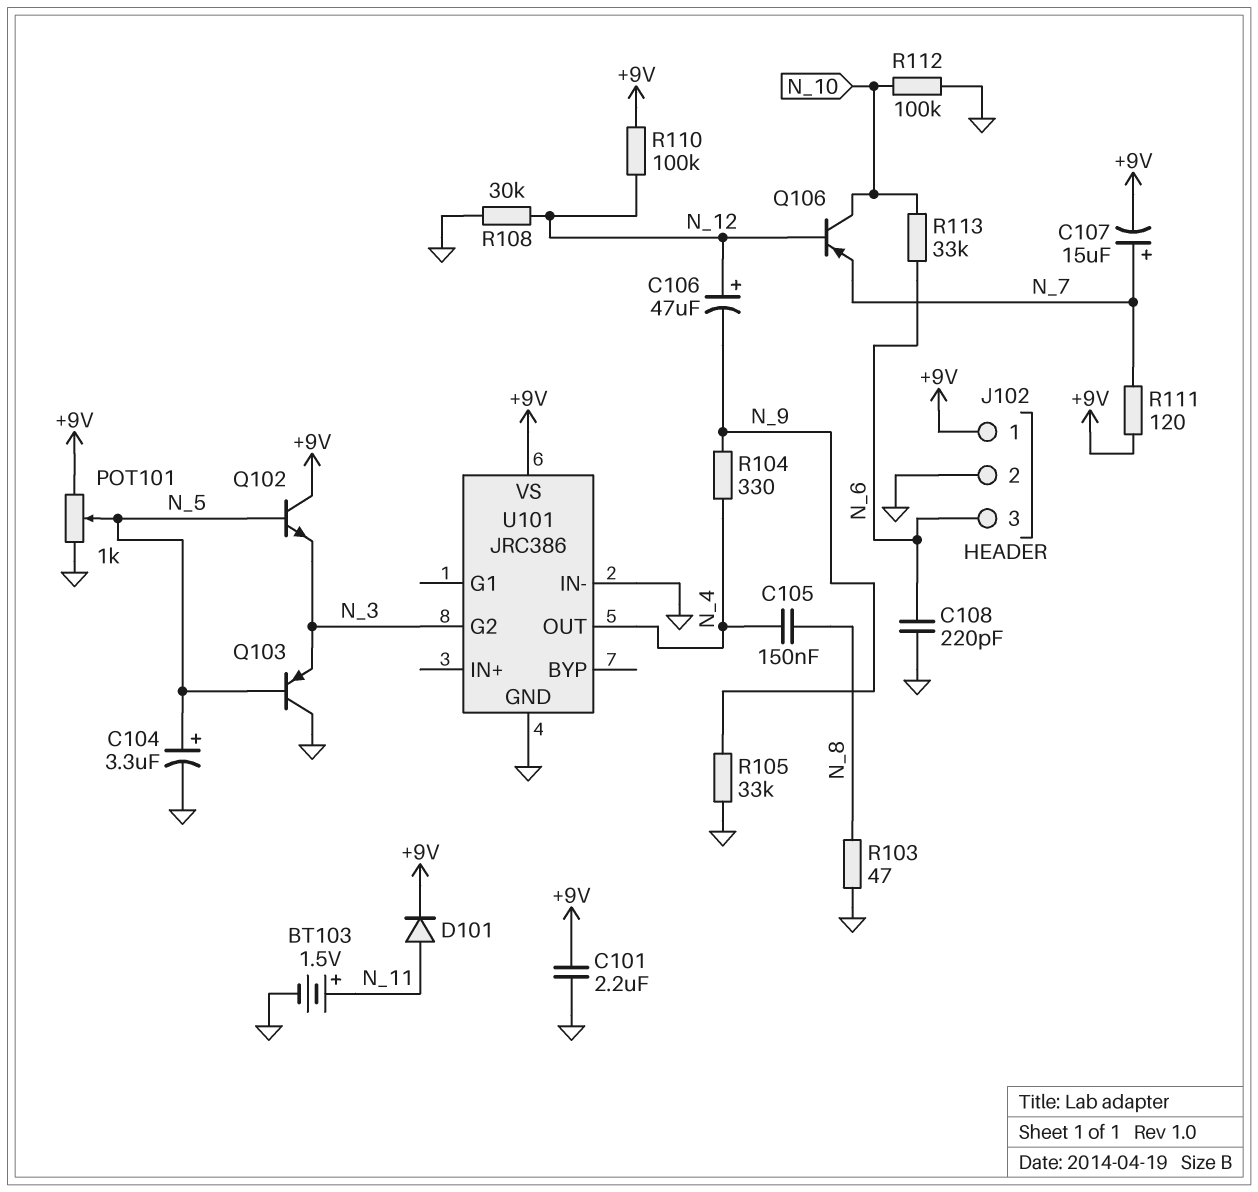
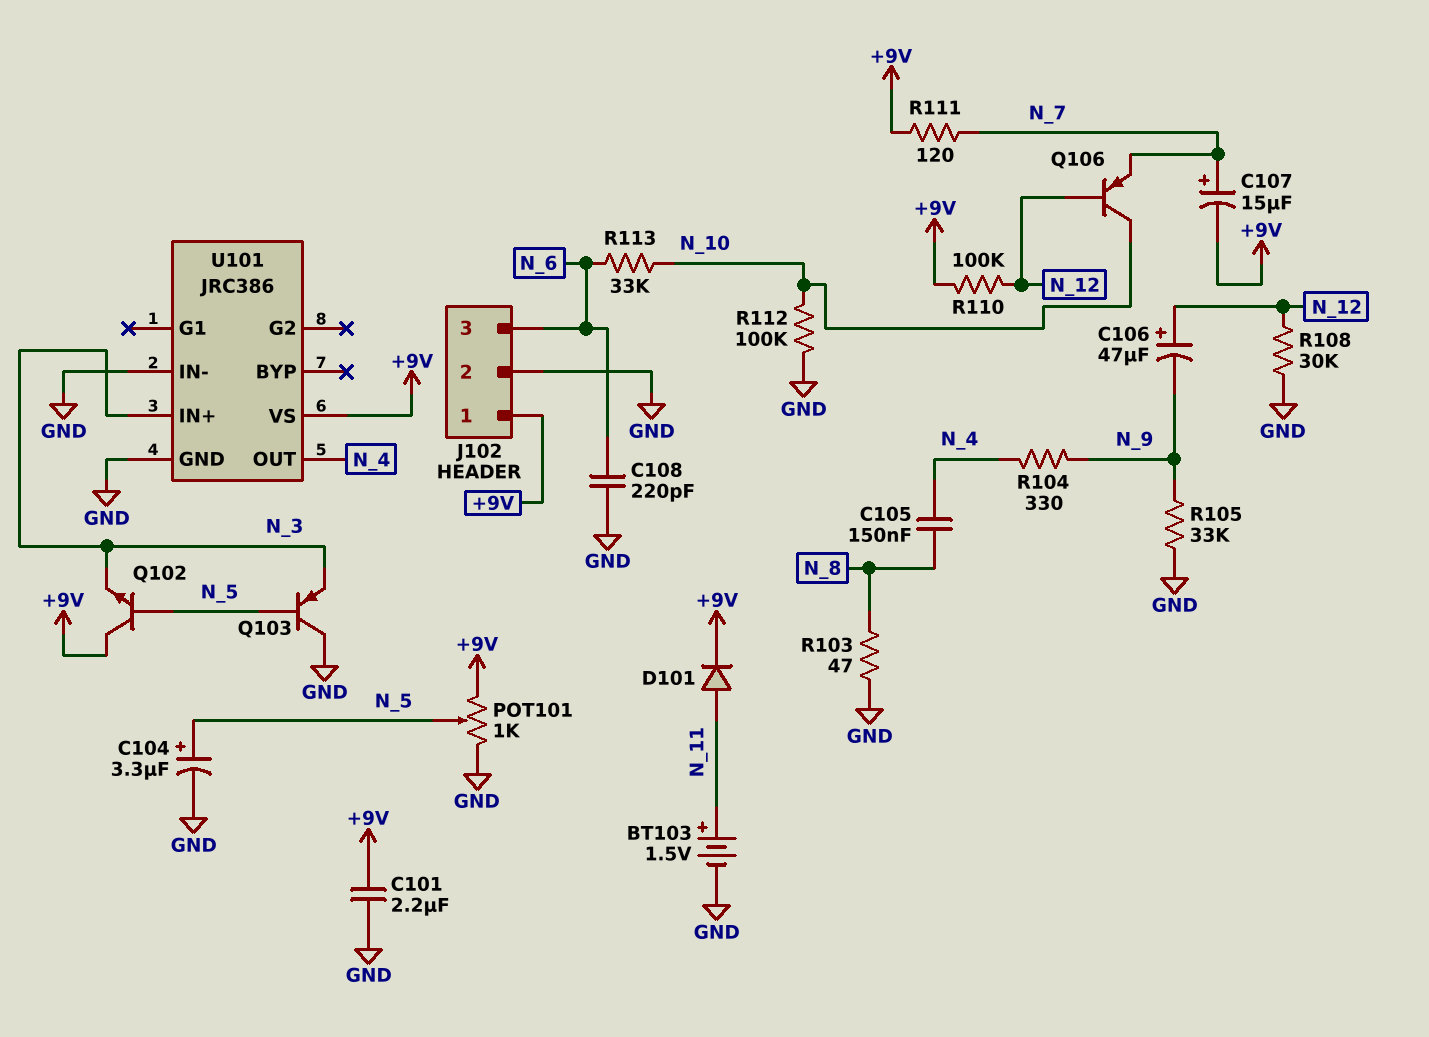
U101 pin G2: N_3 -> none
U101 pin IN+: none -> N_3

